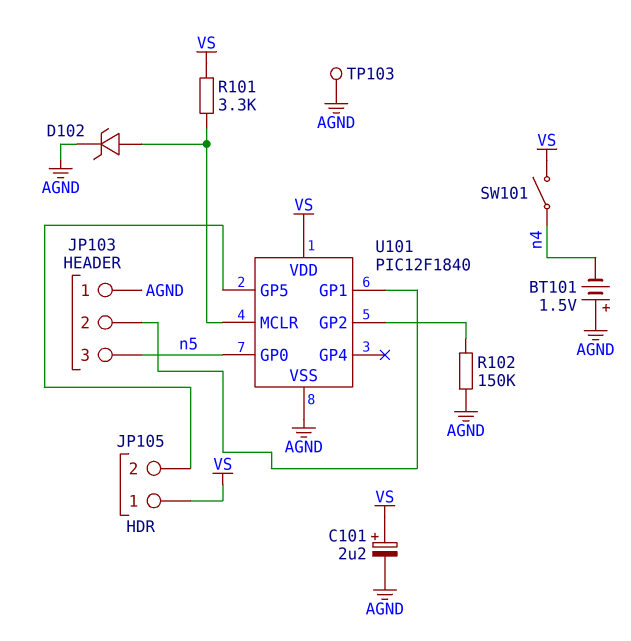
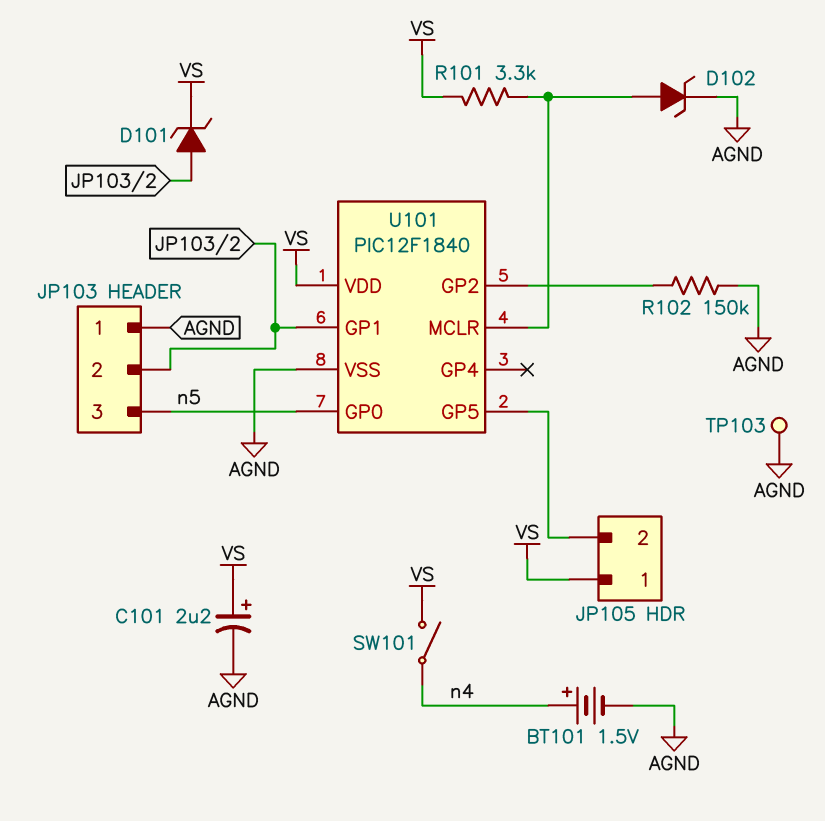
BT101: 1.5V (plus AGND, minus n4) -> 1.5V (plus n4, minus AGND)
D101: none -> zener (A JP103/2, K VS)

